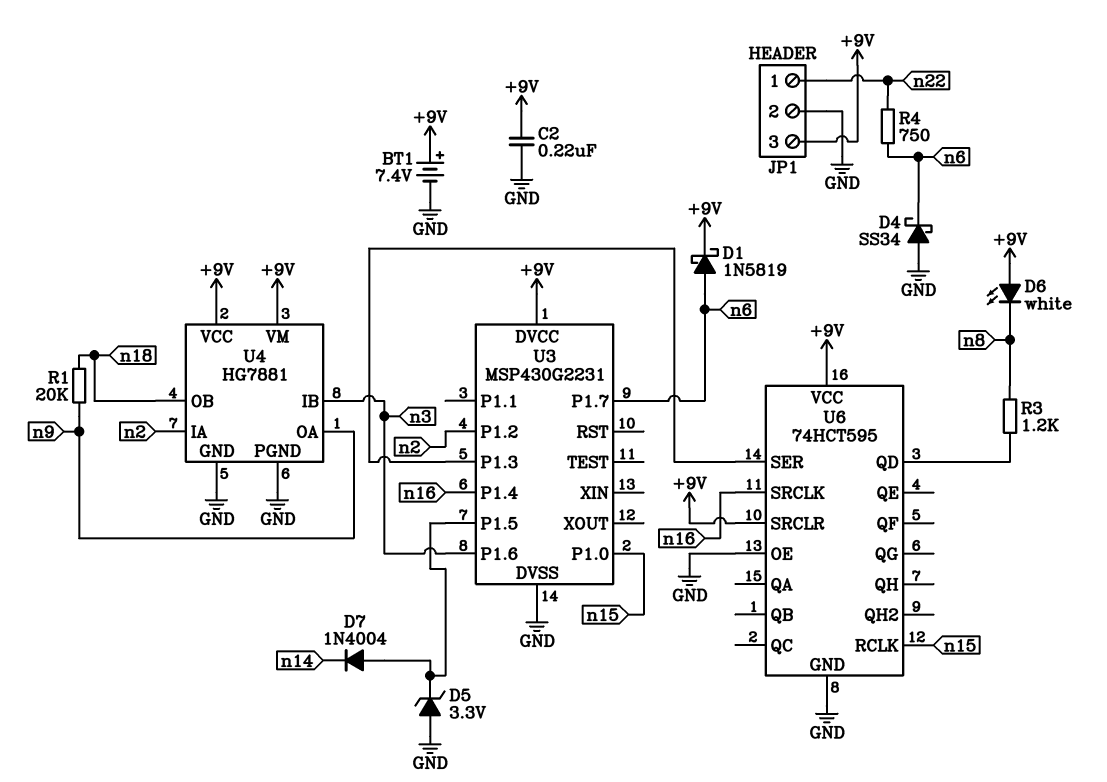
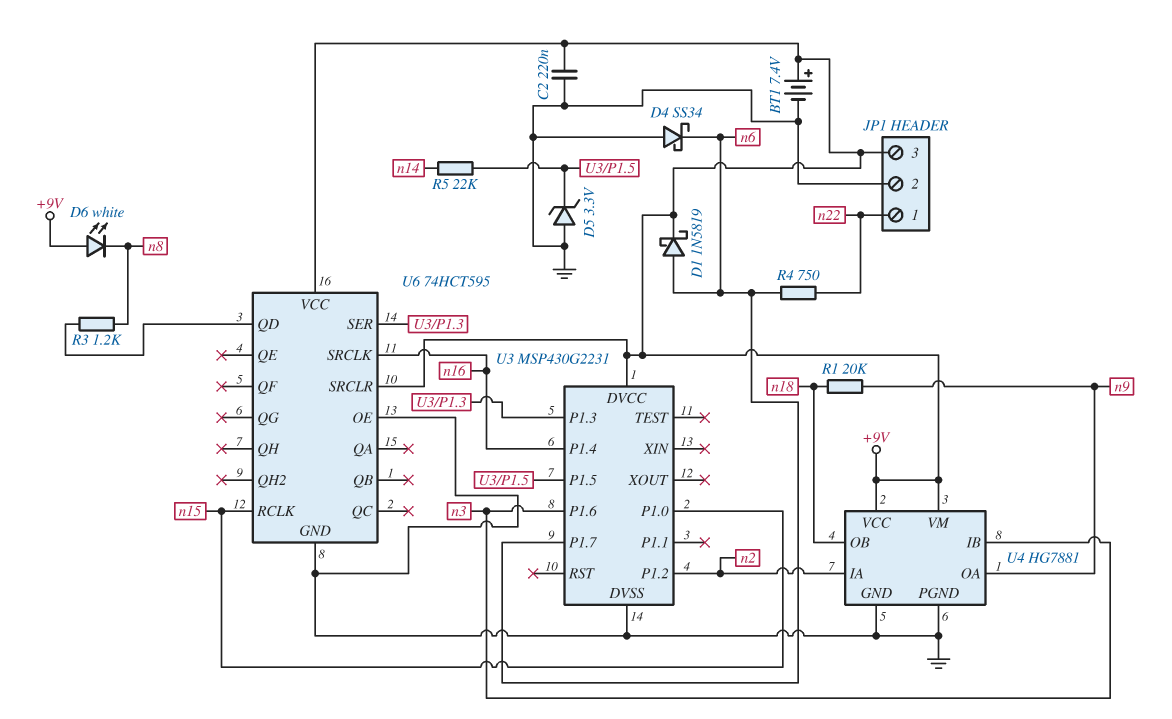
D7: diode 1N4004 (A U3/P1.5, K n14) -> none
R5: none -> 22k (U3/P1.5, n14)

